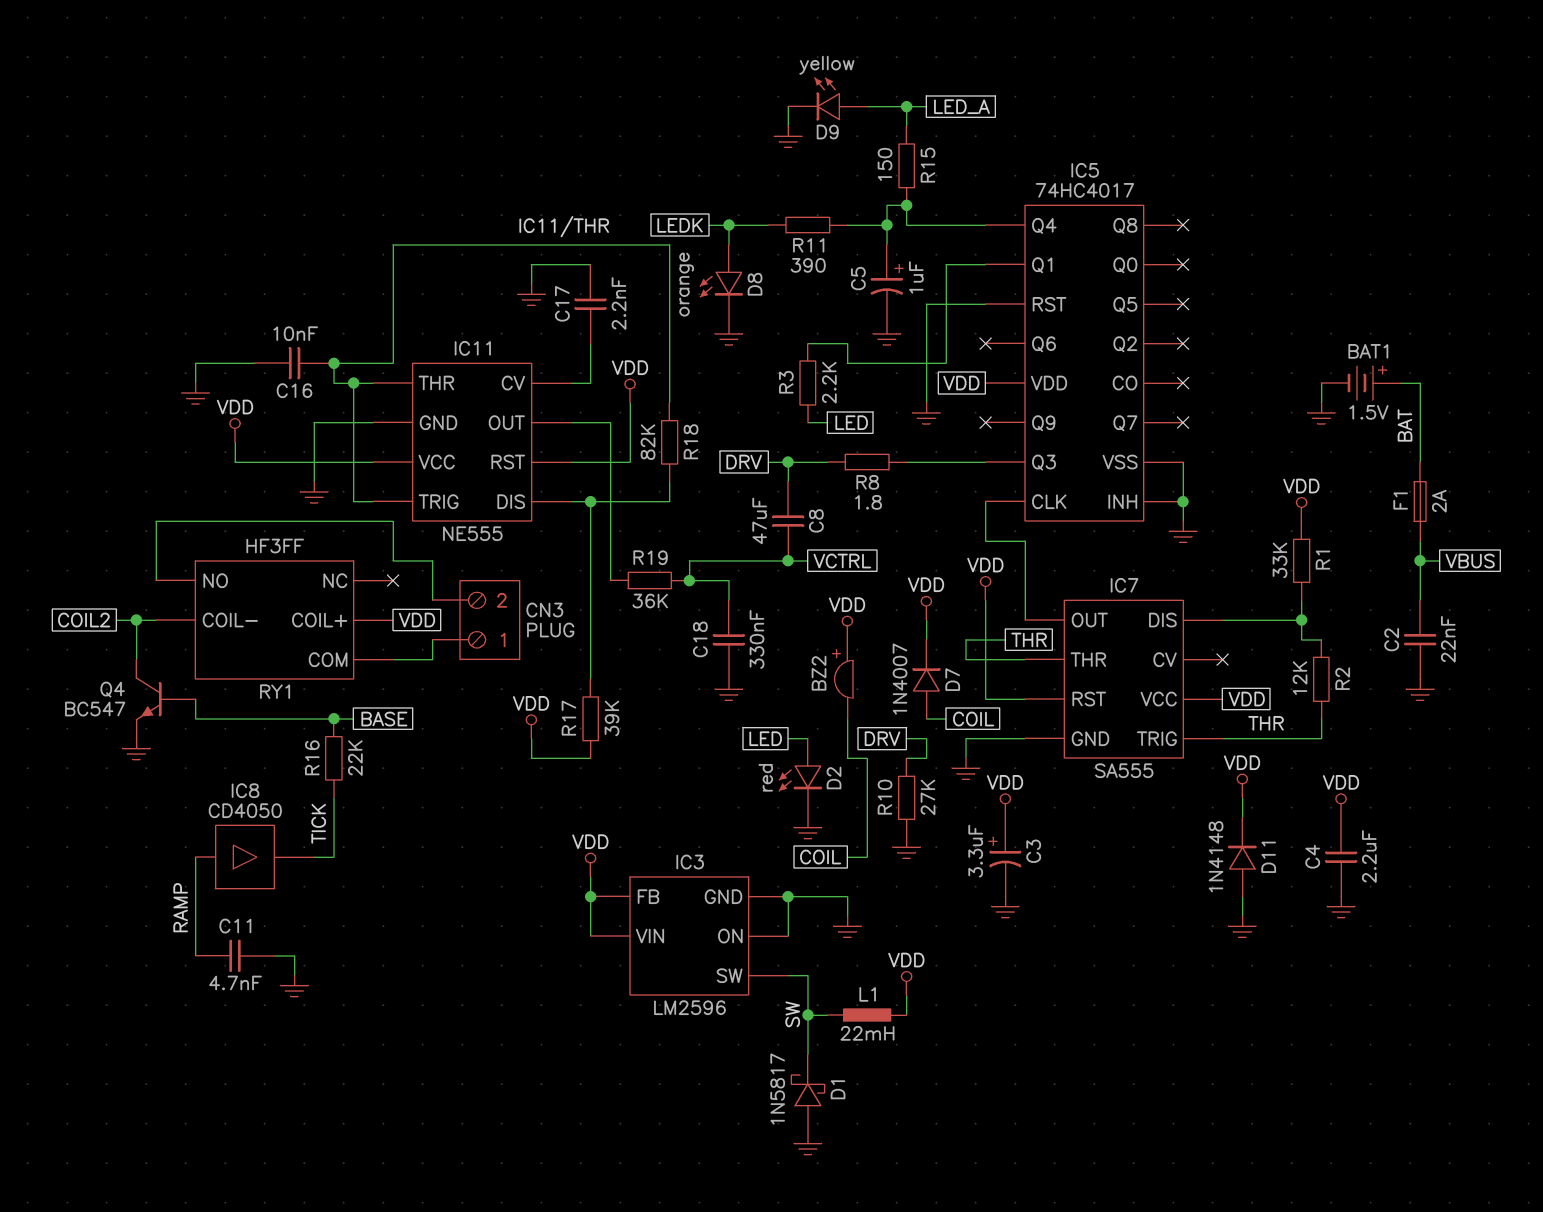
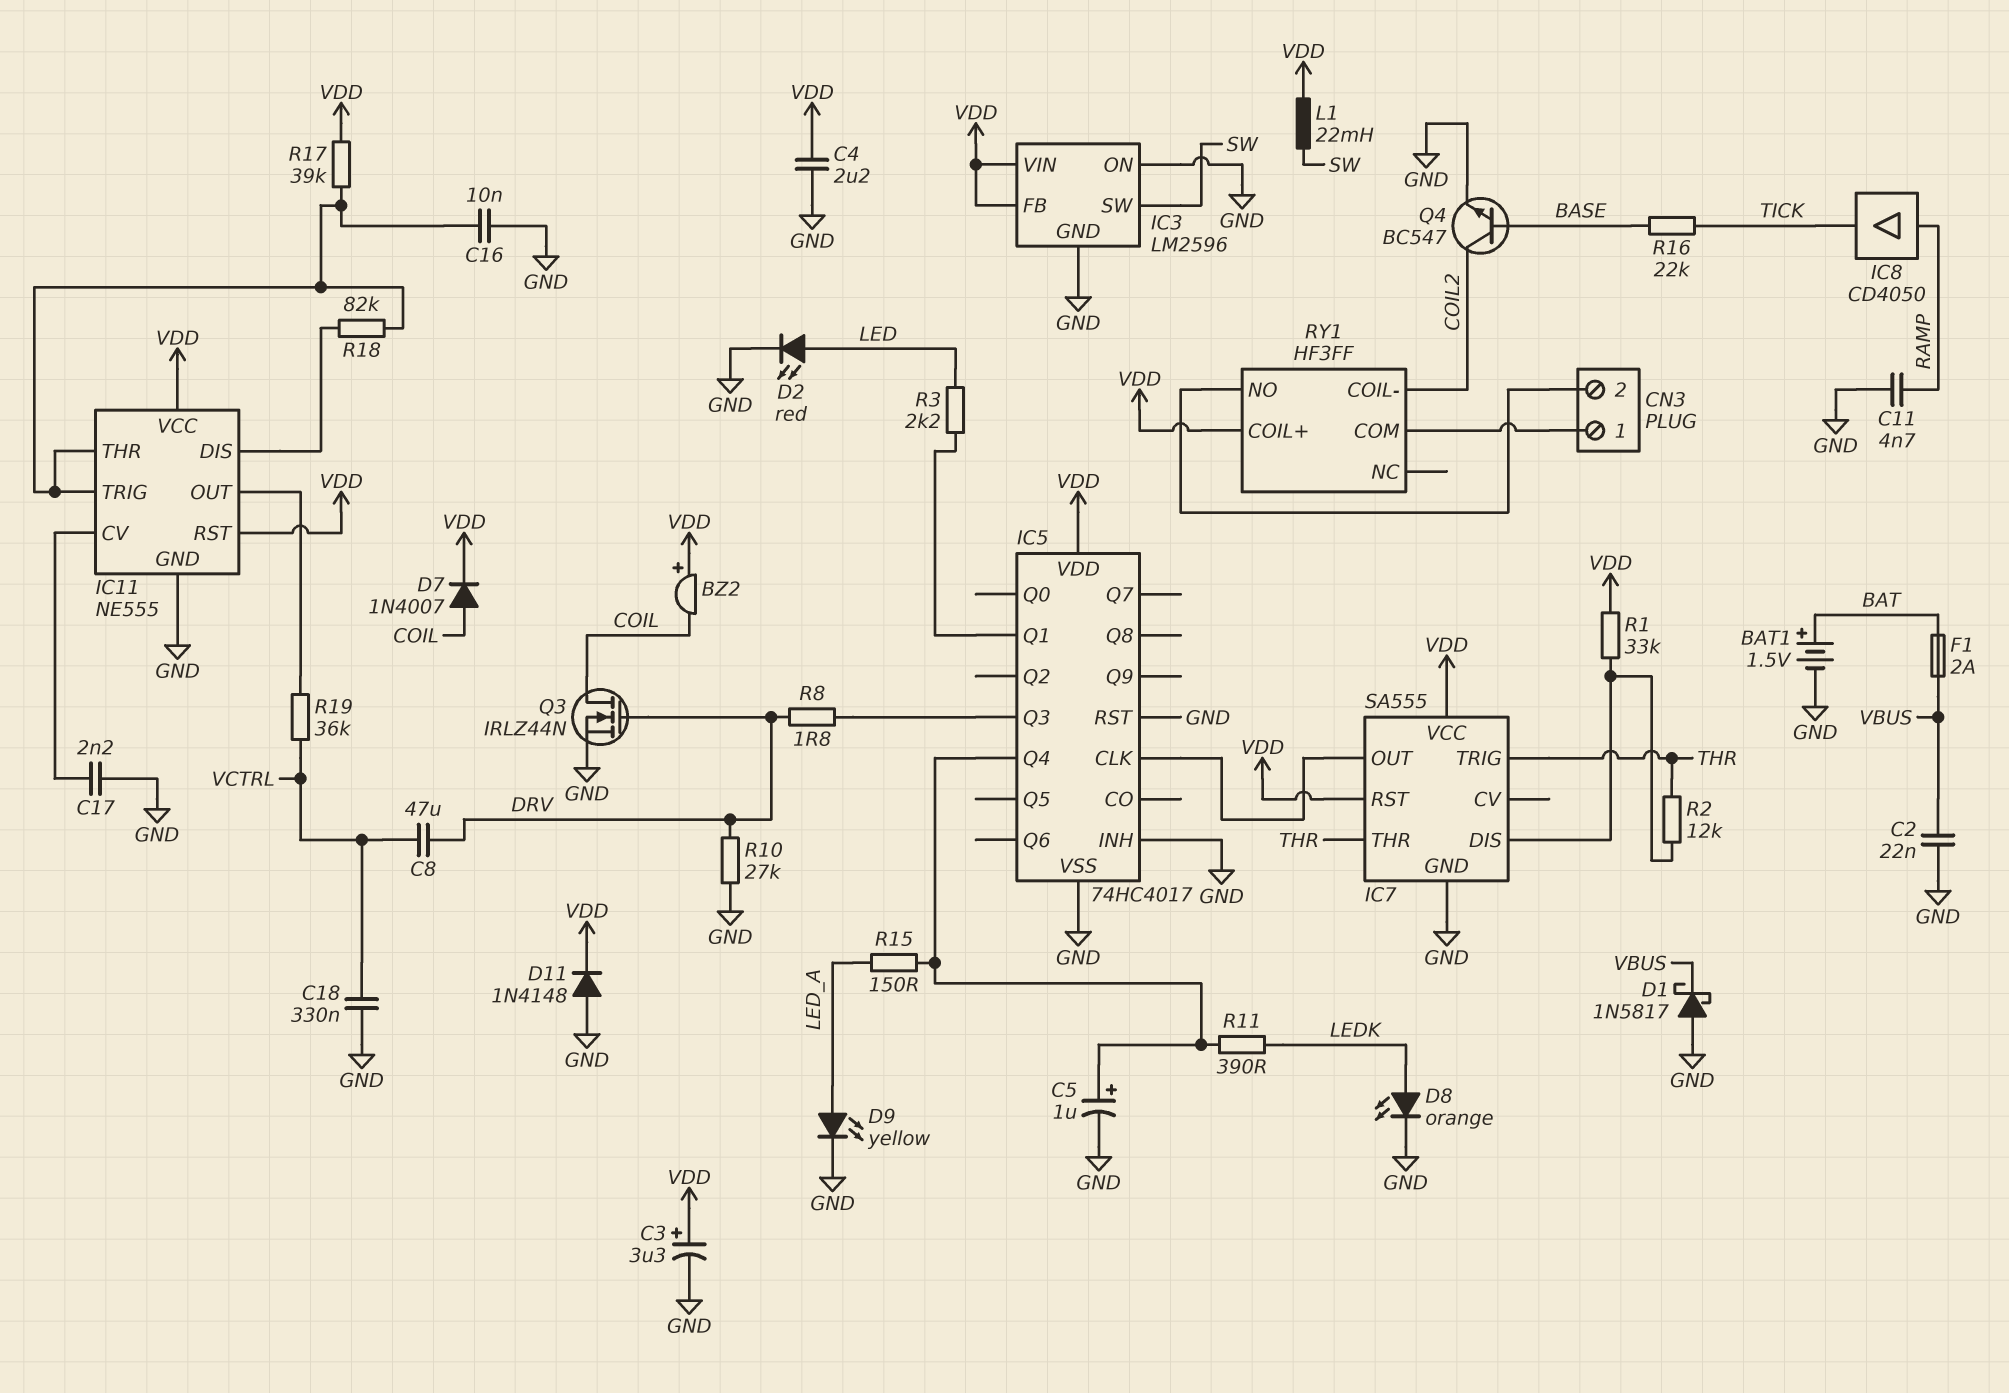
D1: schottky 1N5817 (A GND, K SW) -> schottky 1N5817 (A GND, K VBUS)
Q3: none -> NMOS IRLZ44N (G DRV, D COIL, S GND)
R17: 39k (IC11/DIS, VDD) -> 39k (IC11/THR, VDD)

